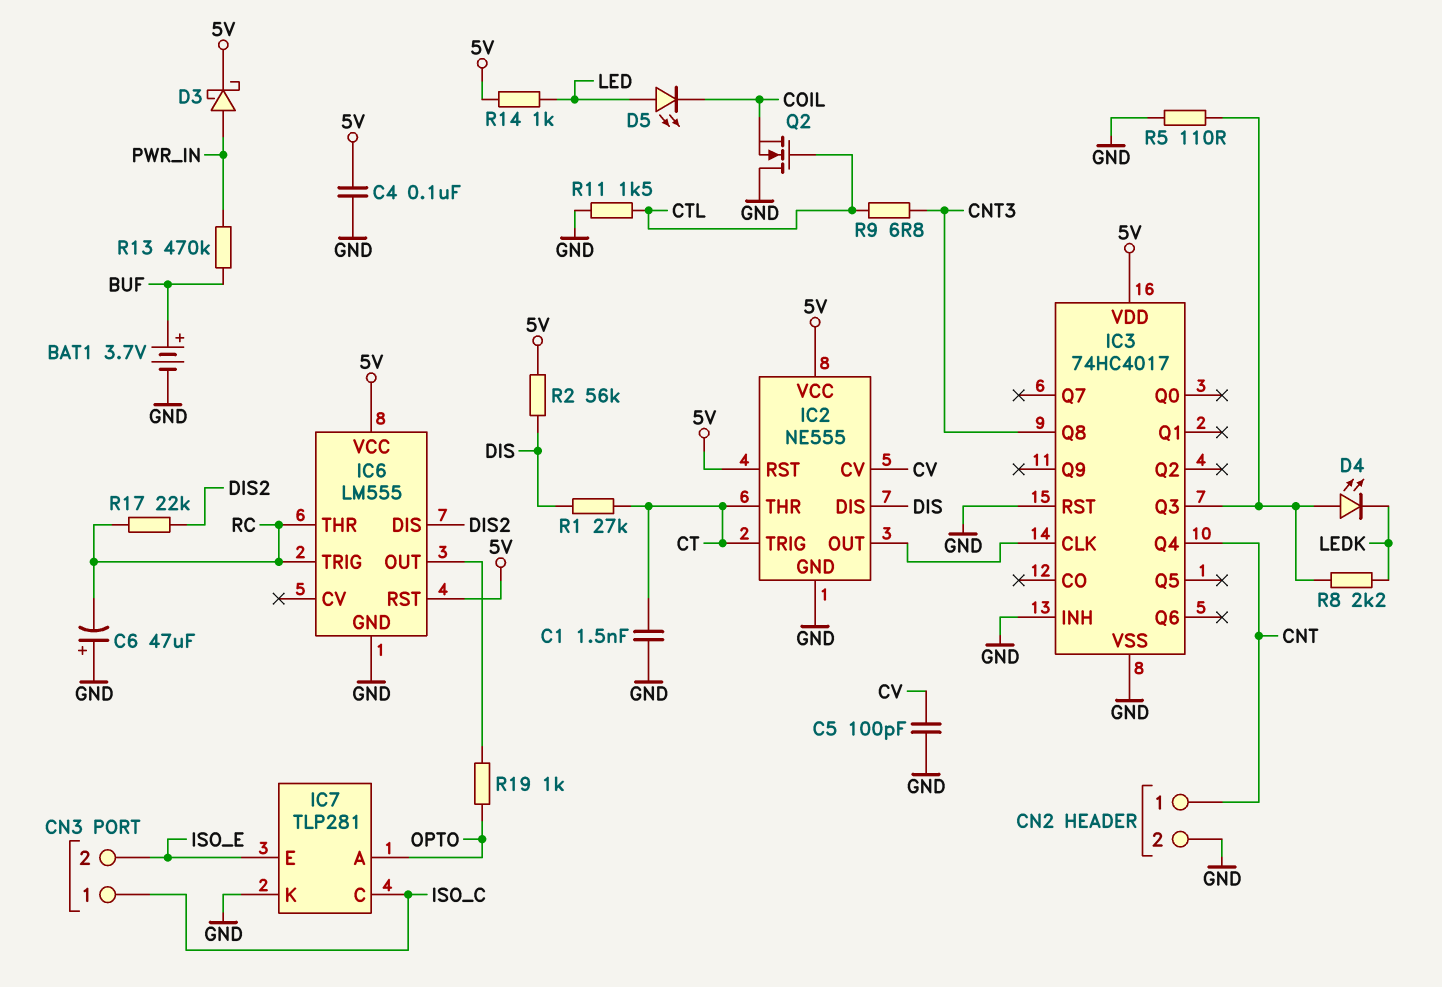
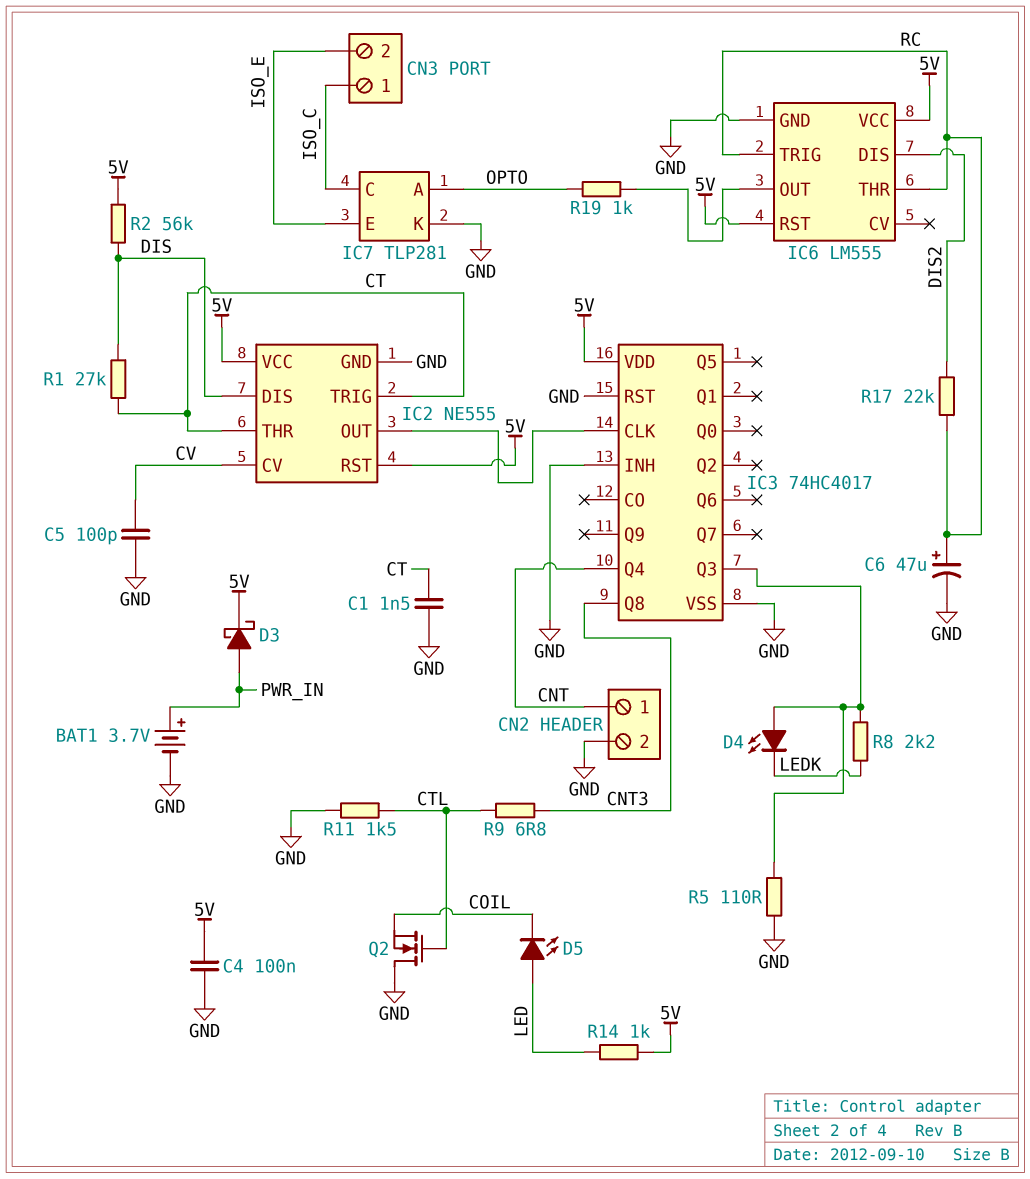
BAT1: 3.7V (plus BUF, minus GND) -> 3.7V (plus PWR_IN, minus GND)
C6: 47uF (plus GND, minus RC) -> 47uF (plus RC, minus GND)
R13: 470k (BUF, PWR_IN) -> none

